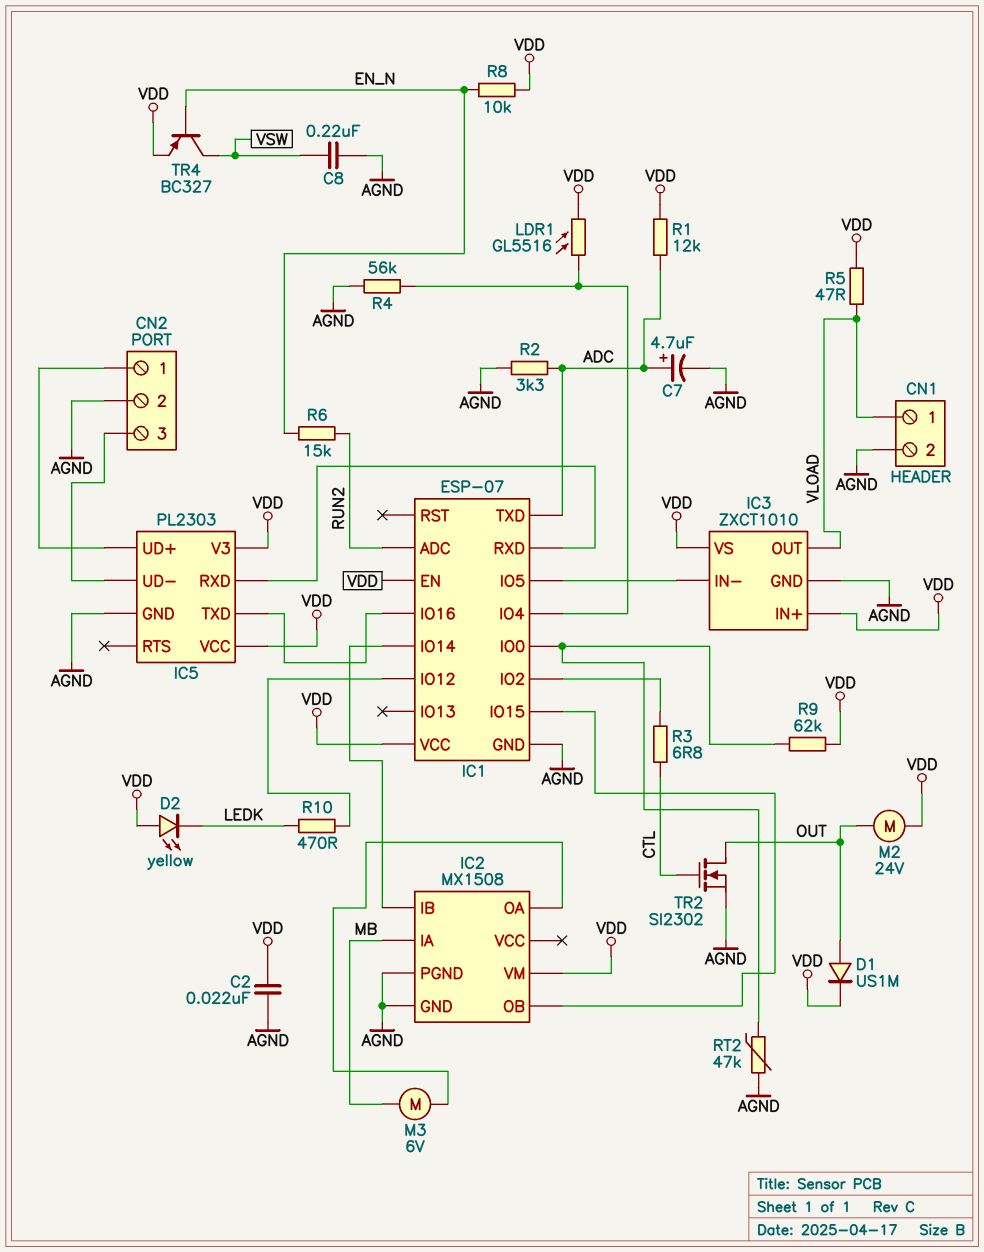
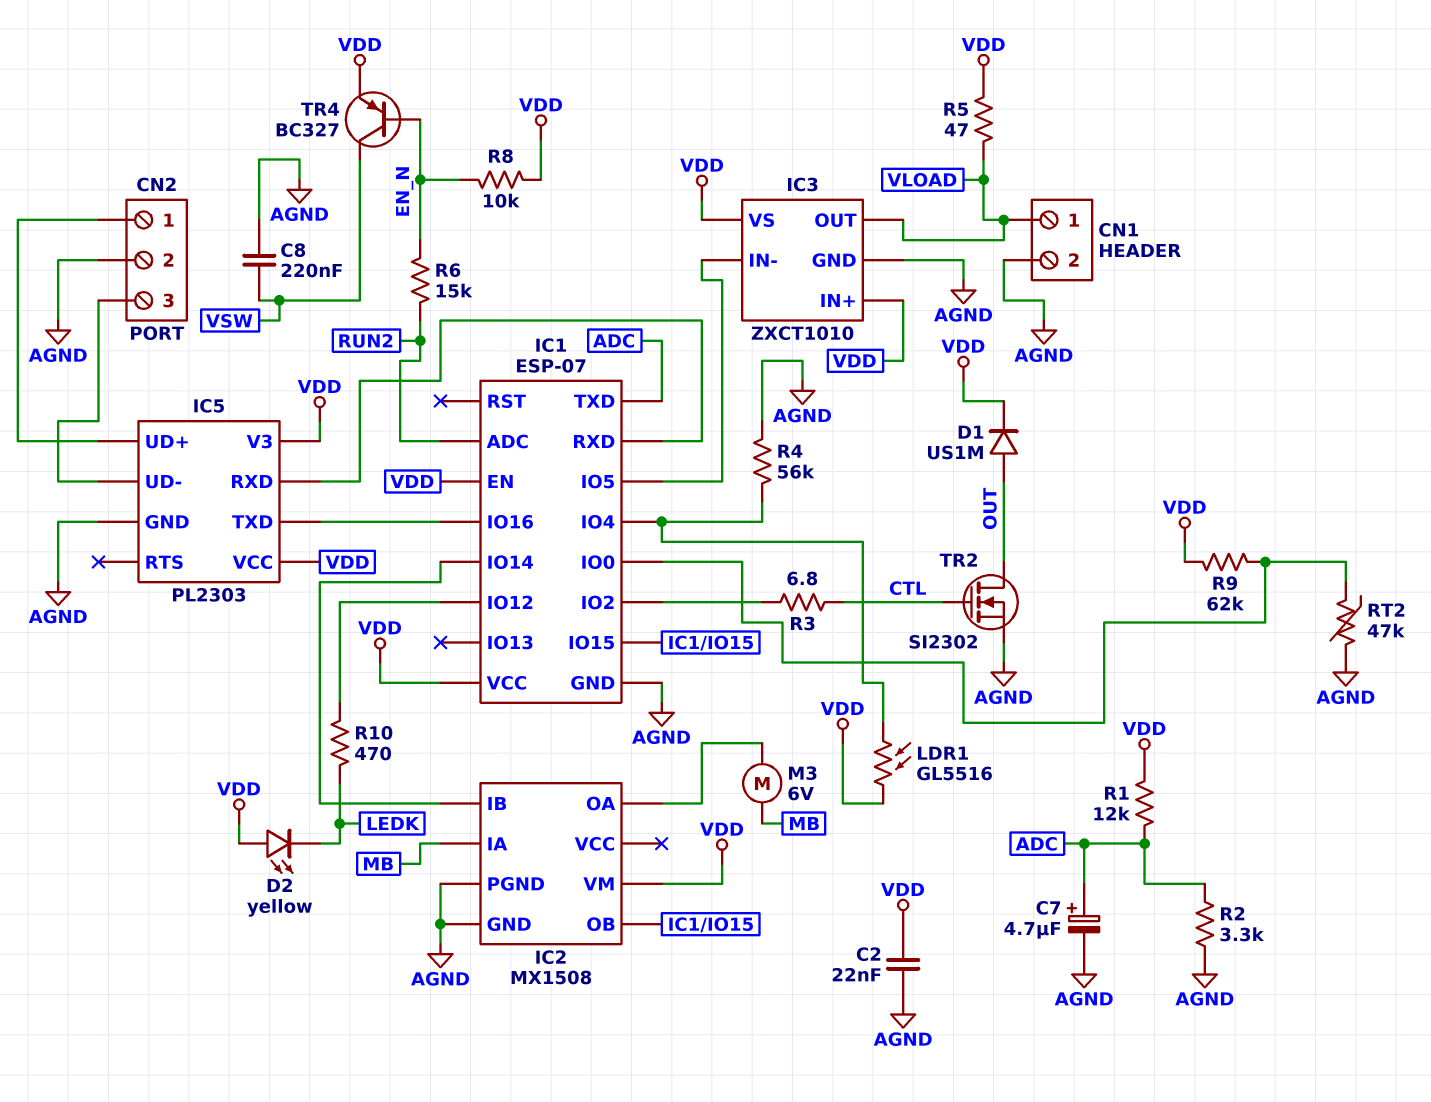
M2: motor 24V (OUT, VDD) -> none

